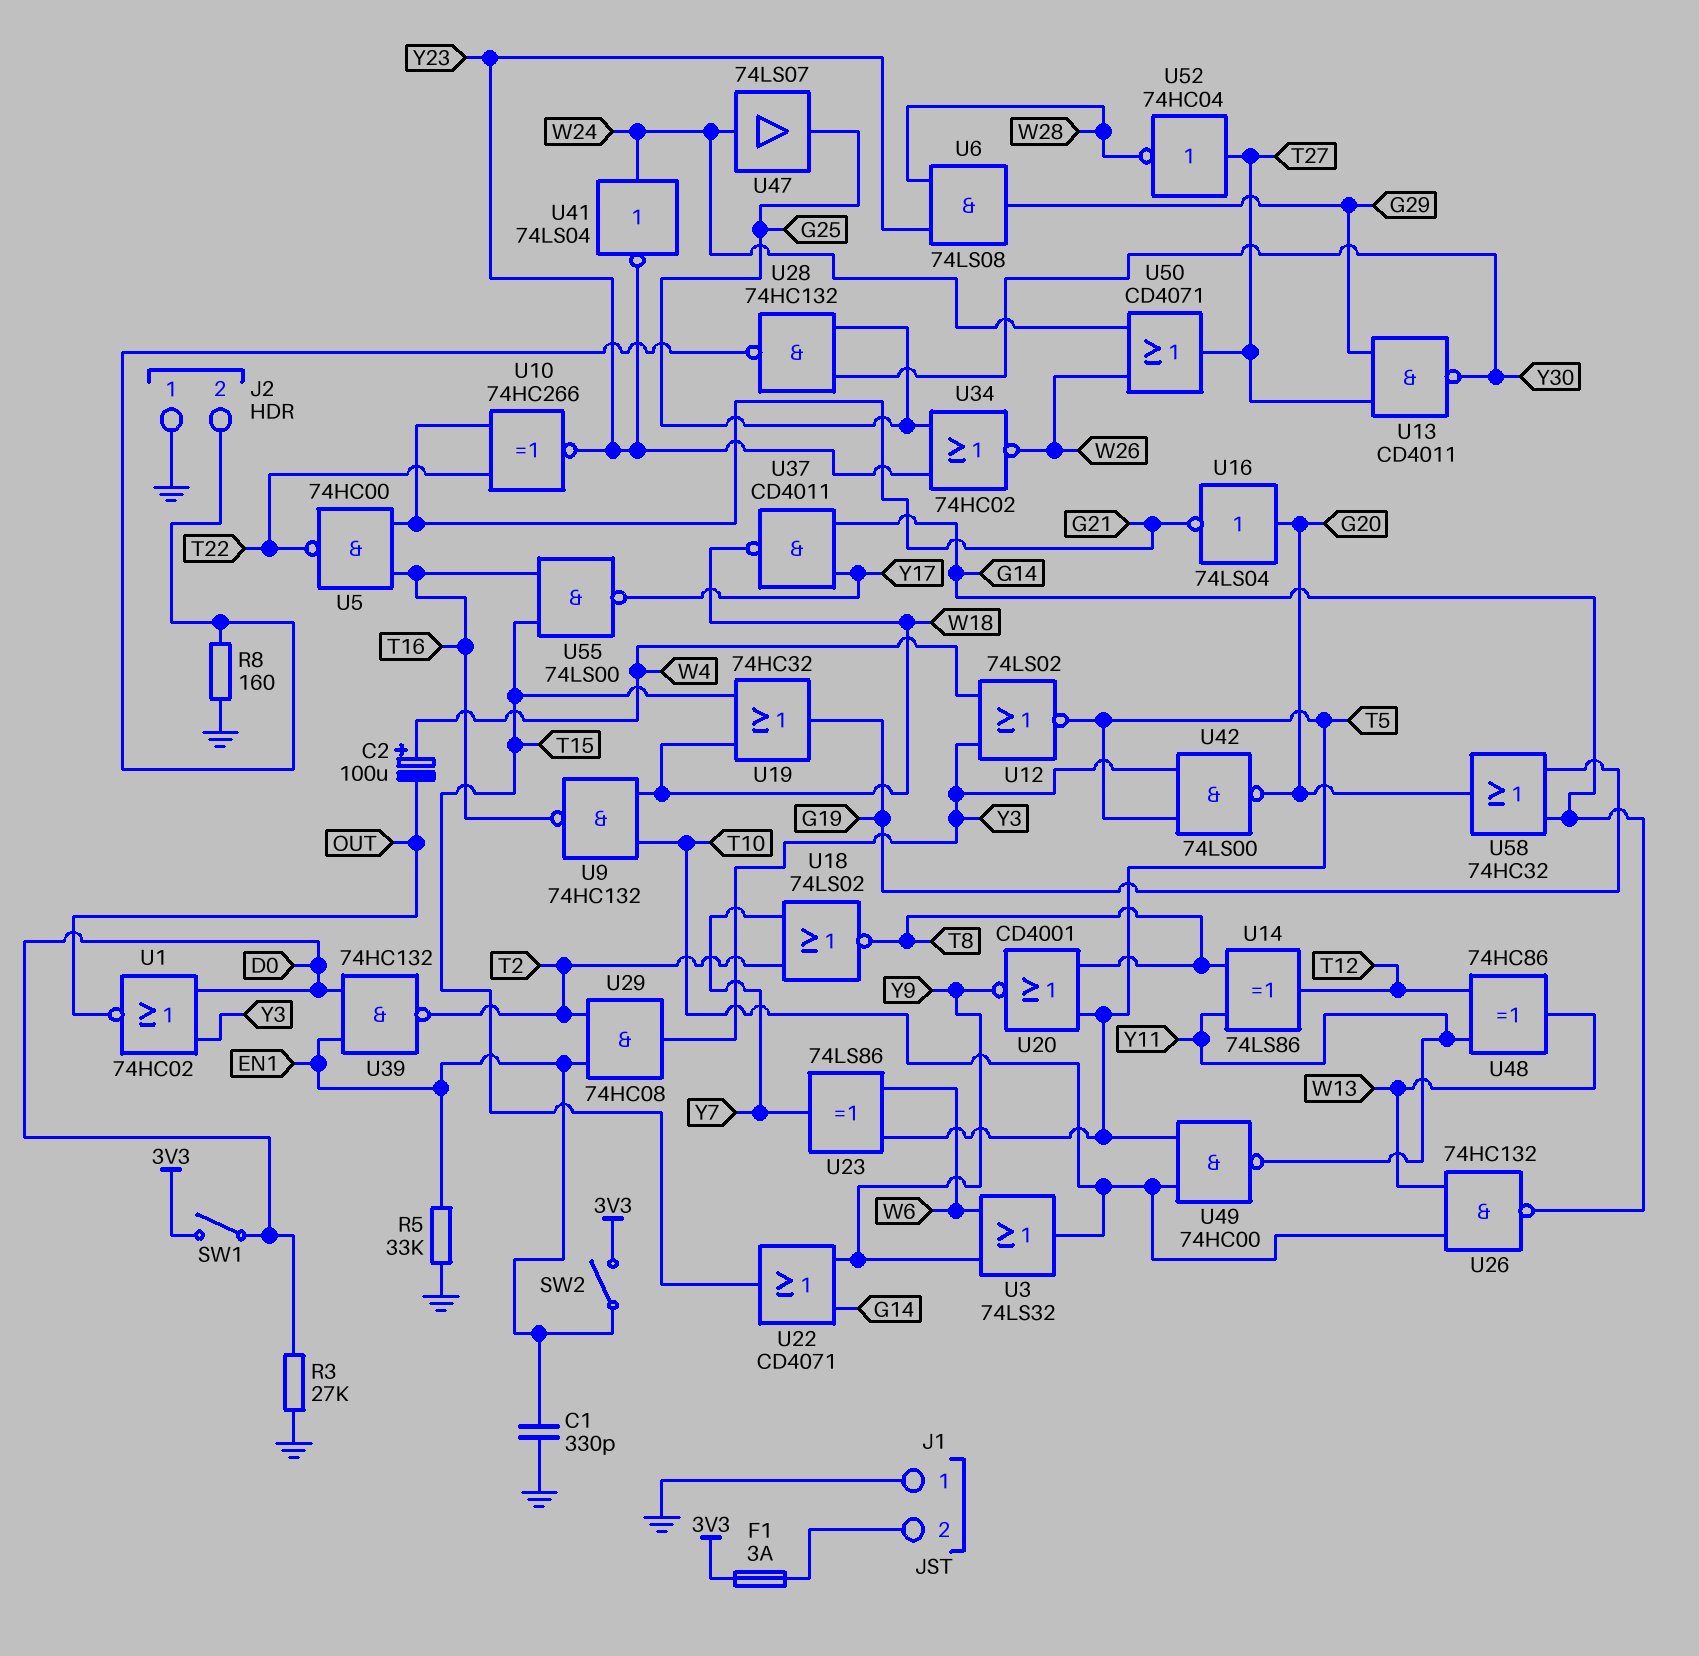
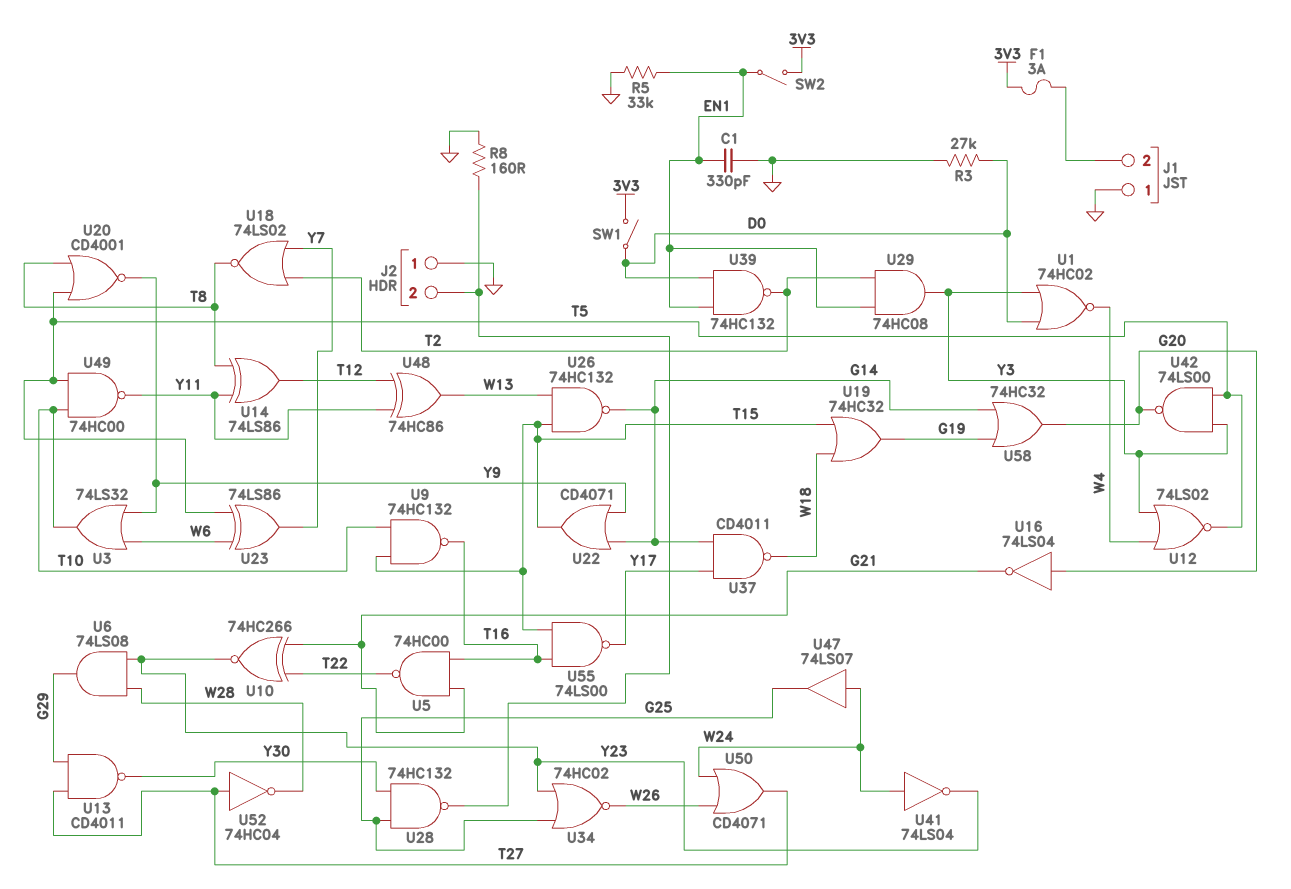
C2: 100uF (plus W4, minus OUT) -> none
U1: NOR 74HC02 (in D0, in Y3, out OUT) -> NOR 74HC02 (in D0, in Y3, out W4)
U9: NAND 74HC132 (in T10, in W18, out T16) -> NAND 74HC132 (in T10, in T15, out T16)
U26: NAND 74HC132 (in T10, in W13, out G14) -> NAND 74HC132 (in T15, in W13, out G14)

